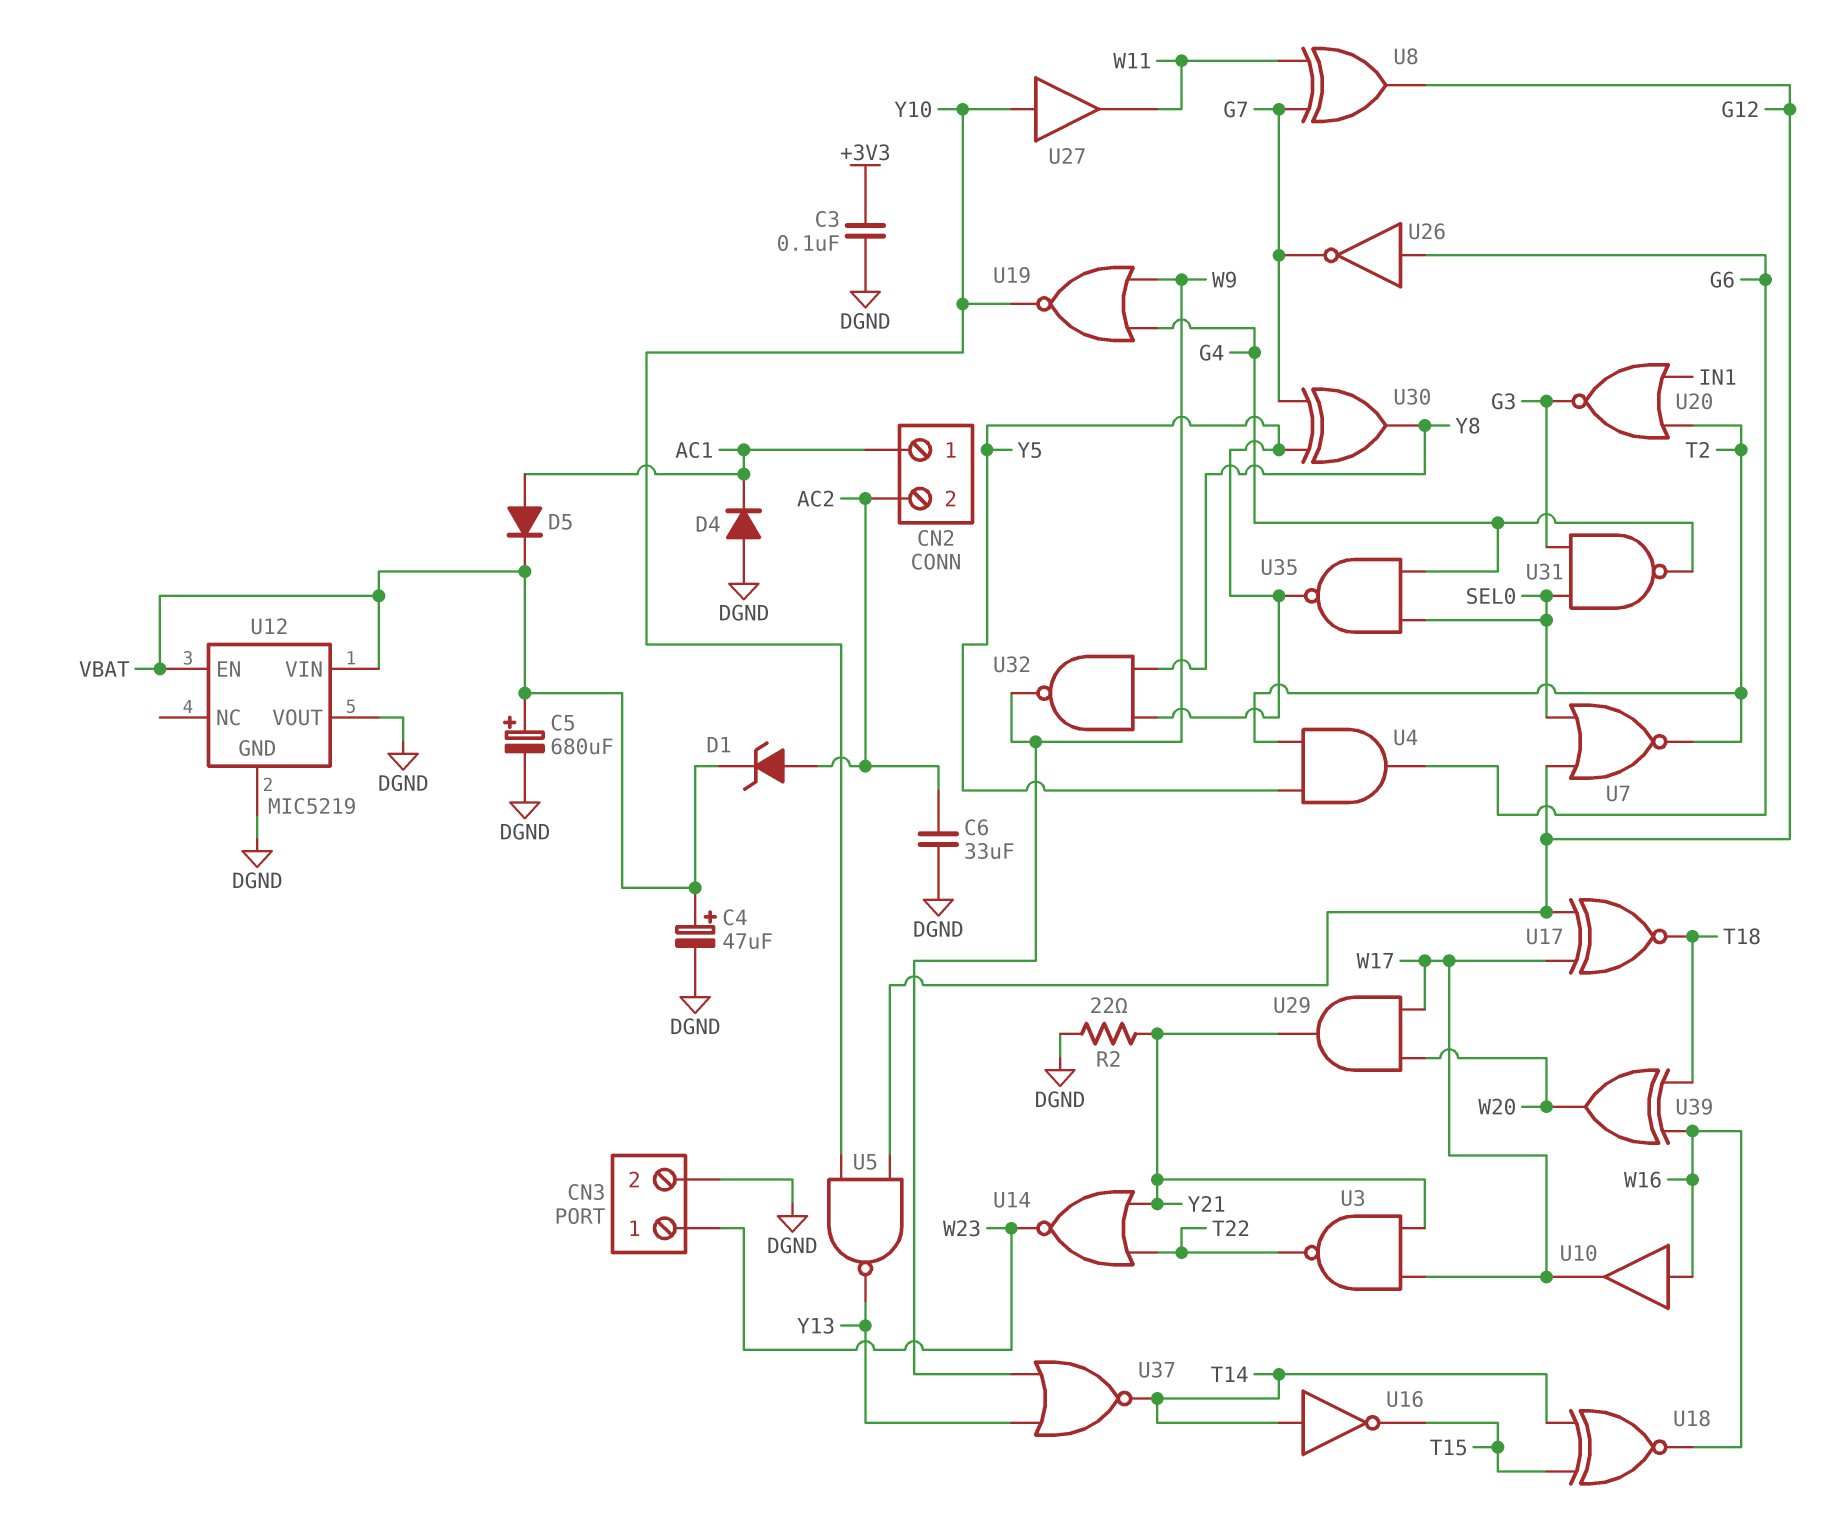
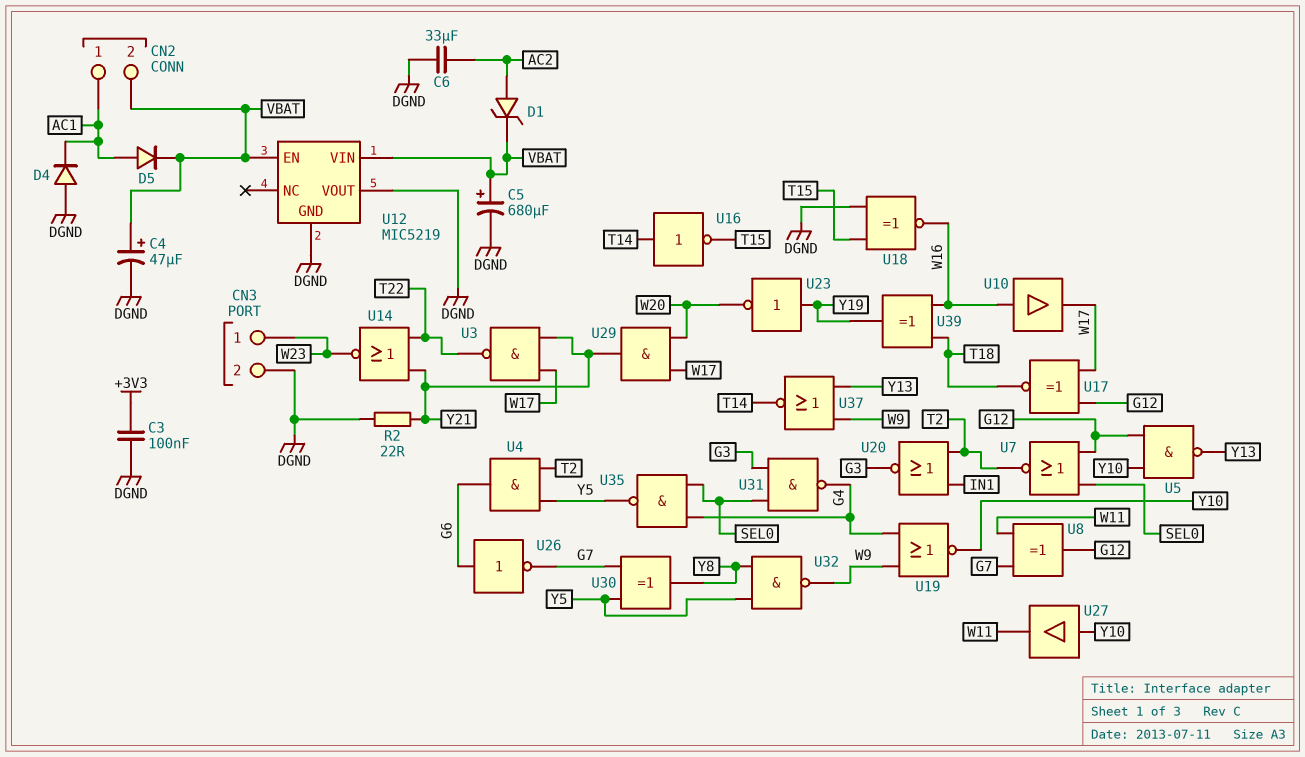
CN2 pin 2: AC2 -> VBAT
U18: XNOR (in T14, in T15, out W16) -> XNOR (in DGND, in T15, out W16)
U23: none -> NOT (in Y19, out W20)
U39: XOR (in T18, in W16, out W20) -> XOR (in T18, in W16, out Y19)

